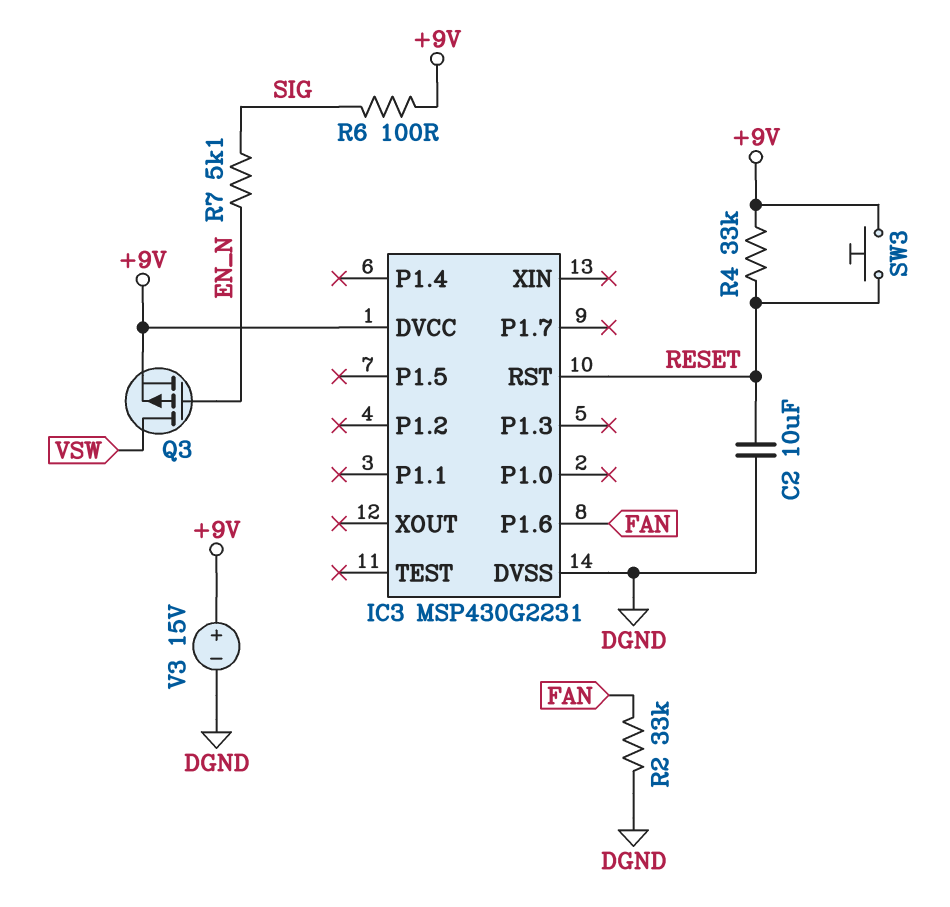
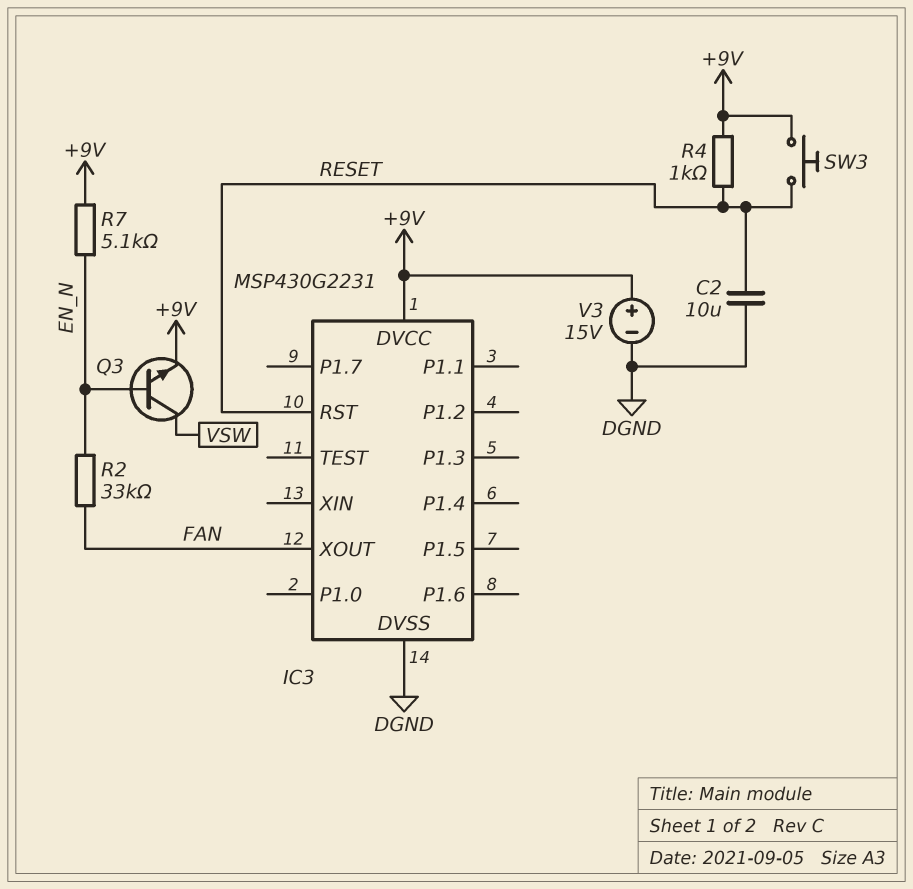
IC3 pin P1.6: FAN -> none
IC3 pin XOUT: none -> FAN
Q3: PMOS (G EN_N, D VSW, S +9V) -> NPN (B EN_N, C VSW, E +9V)
R2: 33k (DGND, FAN) -> 33k (EN_N, FAN)
R4: 33k (+9V, RESET) -> 1k (+9V, RESET)
R6: 100 (+9V, SIG) -> none
R7: 5.1k (EN_N, SIG) -> 5.1k (+9V, EN_N)

